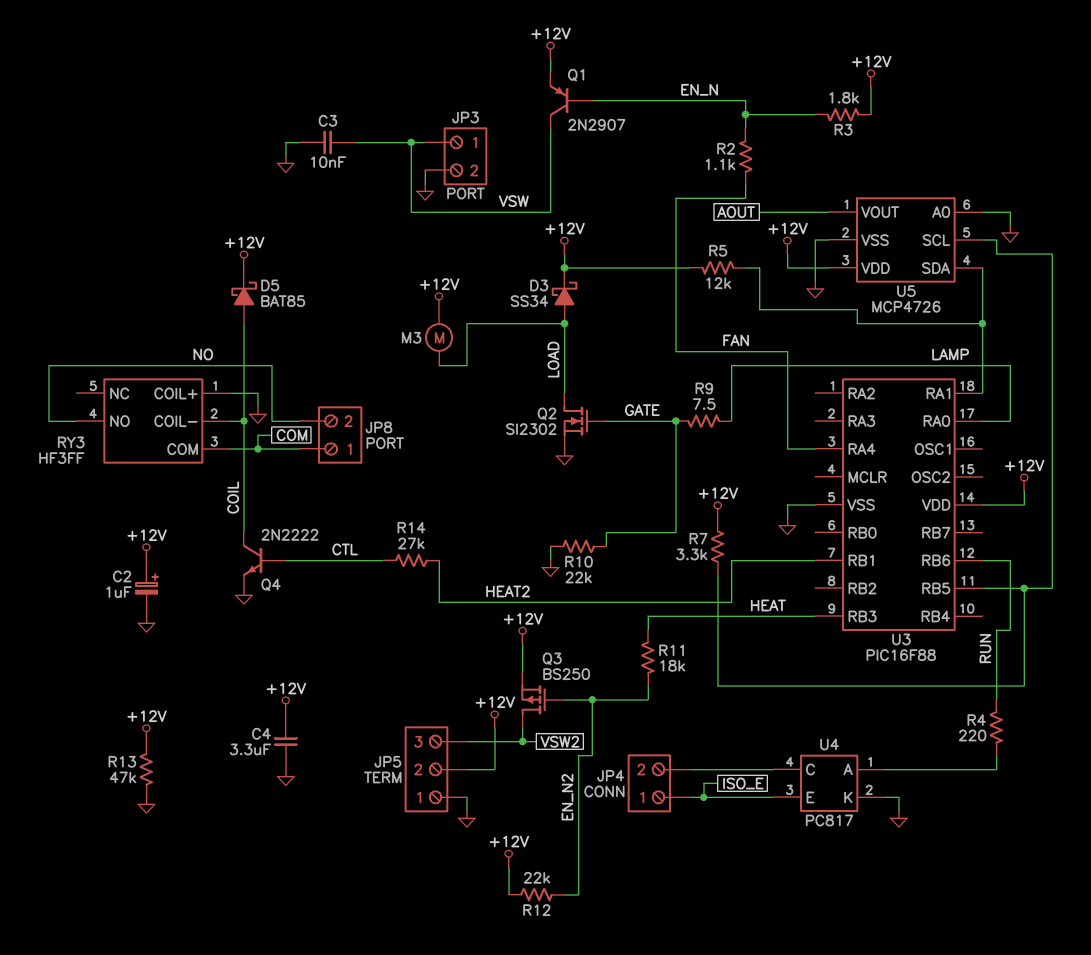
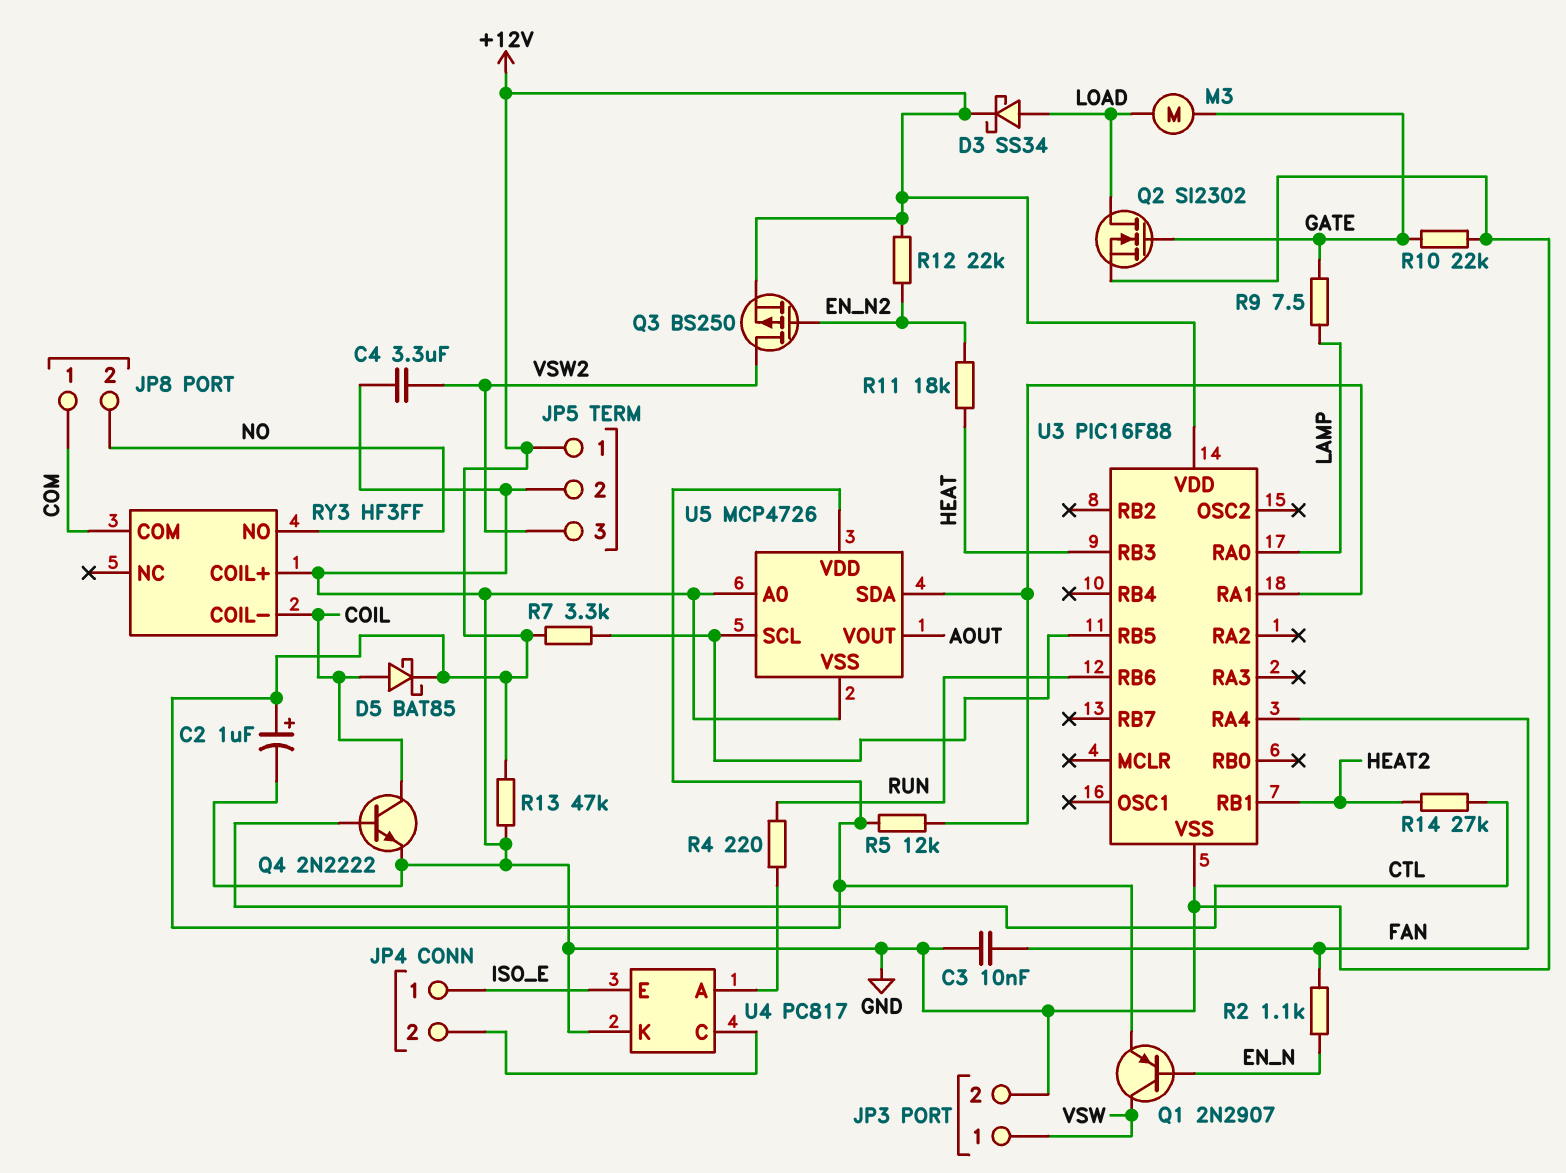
C3: 10nF (GND, VSW) -> 10nF (FAN, GND)
C4: 3.3uF (+12V, GND) -> 3.3uF (GND, VSW2)
JP5 pin 1: GND -> +12V
JP5 pin 2: +12V -> GND
M3: motor (+12V, LOAD) -> motor (GATE, LOAD)
R3: 1.8k (+12V, EN_N) -> none

